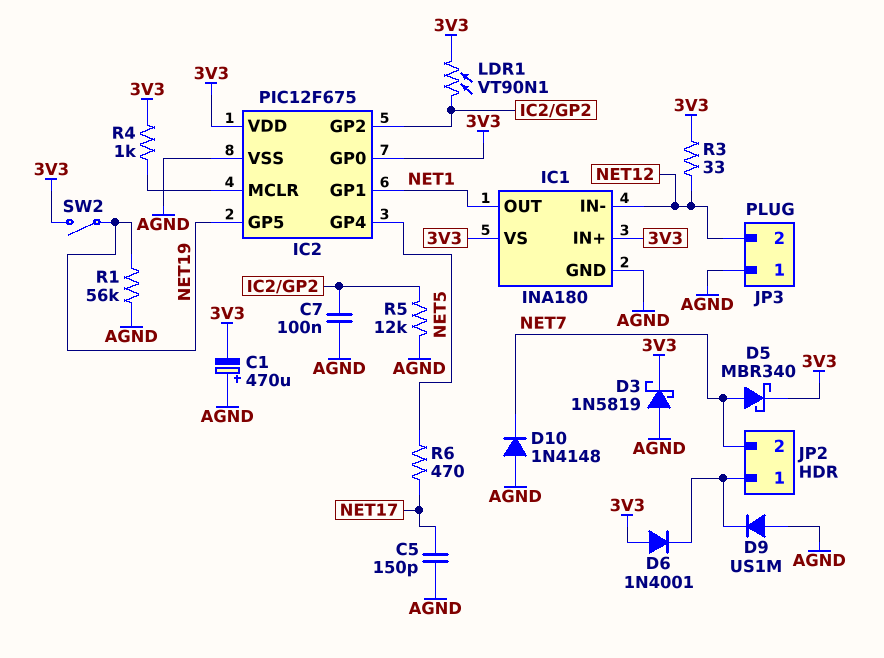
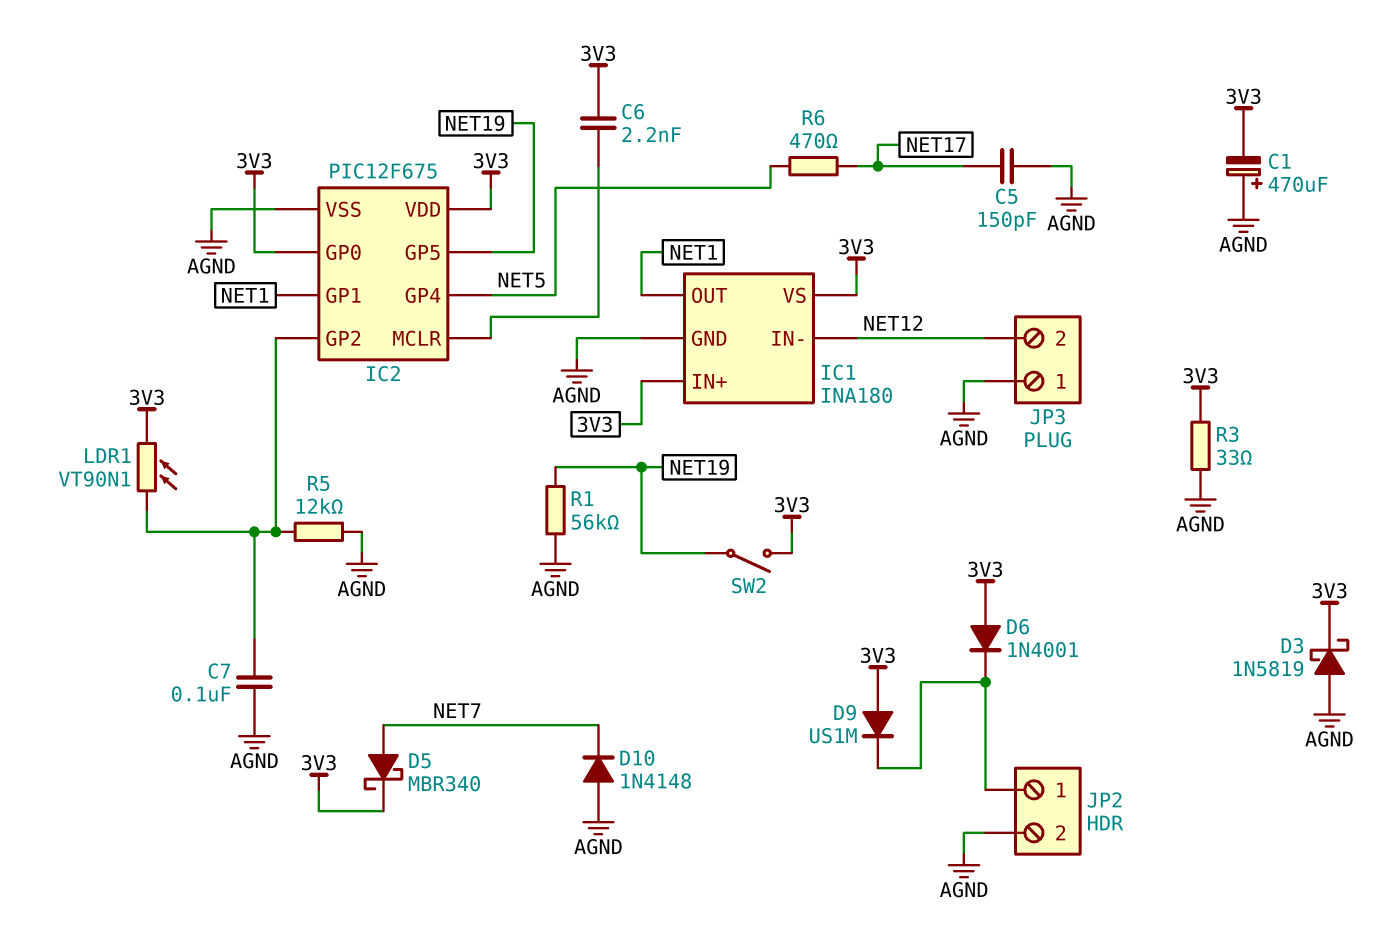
C6: none -> 2.2nF (3V3, IC2/MCLR)
D9: diode US1M (A AGND, K JP2/1) -> diode US1M (A 3V3, K JP2/1)
JP2 pin 2: NET7 -> AGND
R3: 33 (3V3, NET12) -> 33 (3V3, AGND)
R4: 1k (3V3, IC2/MCLR) -> none

